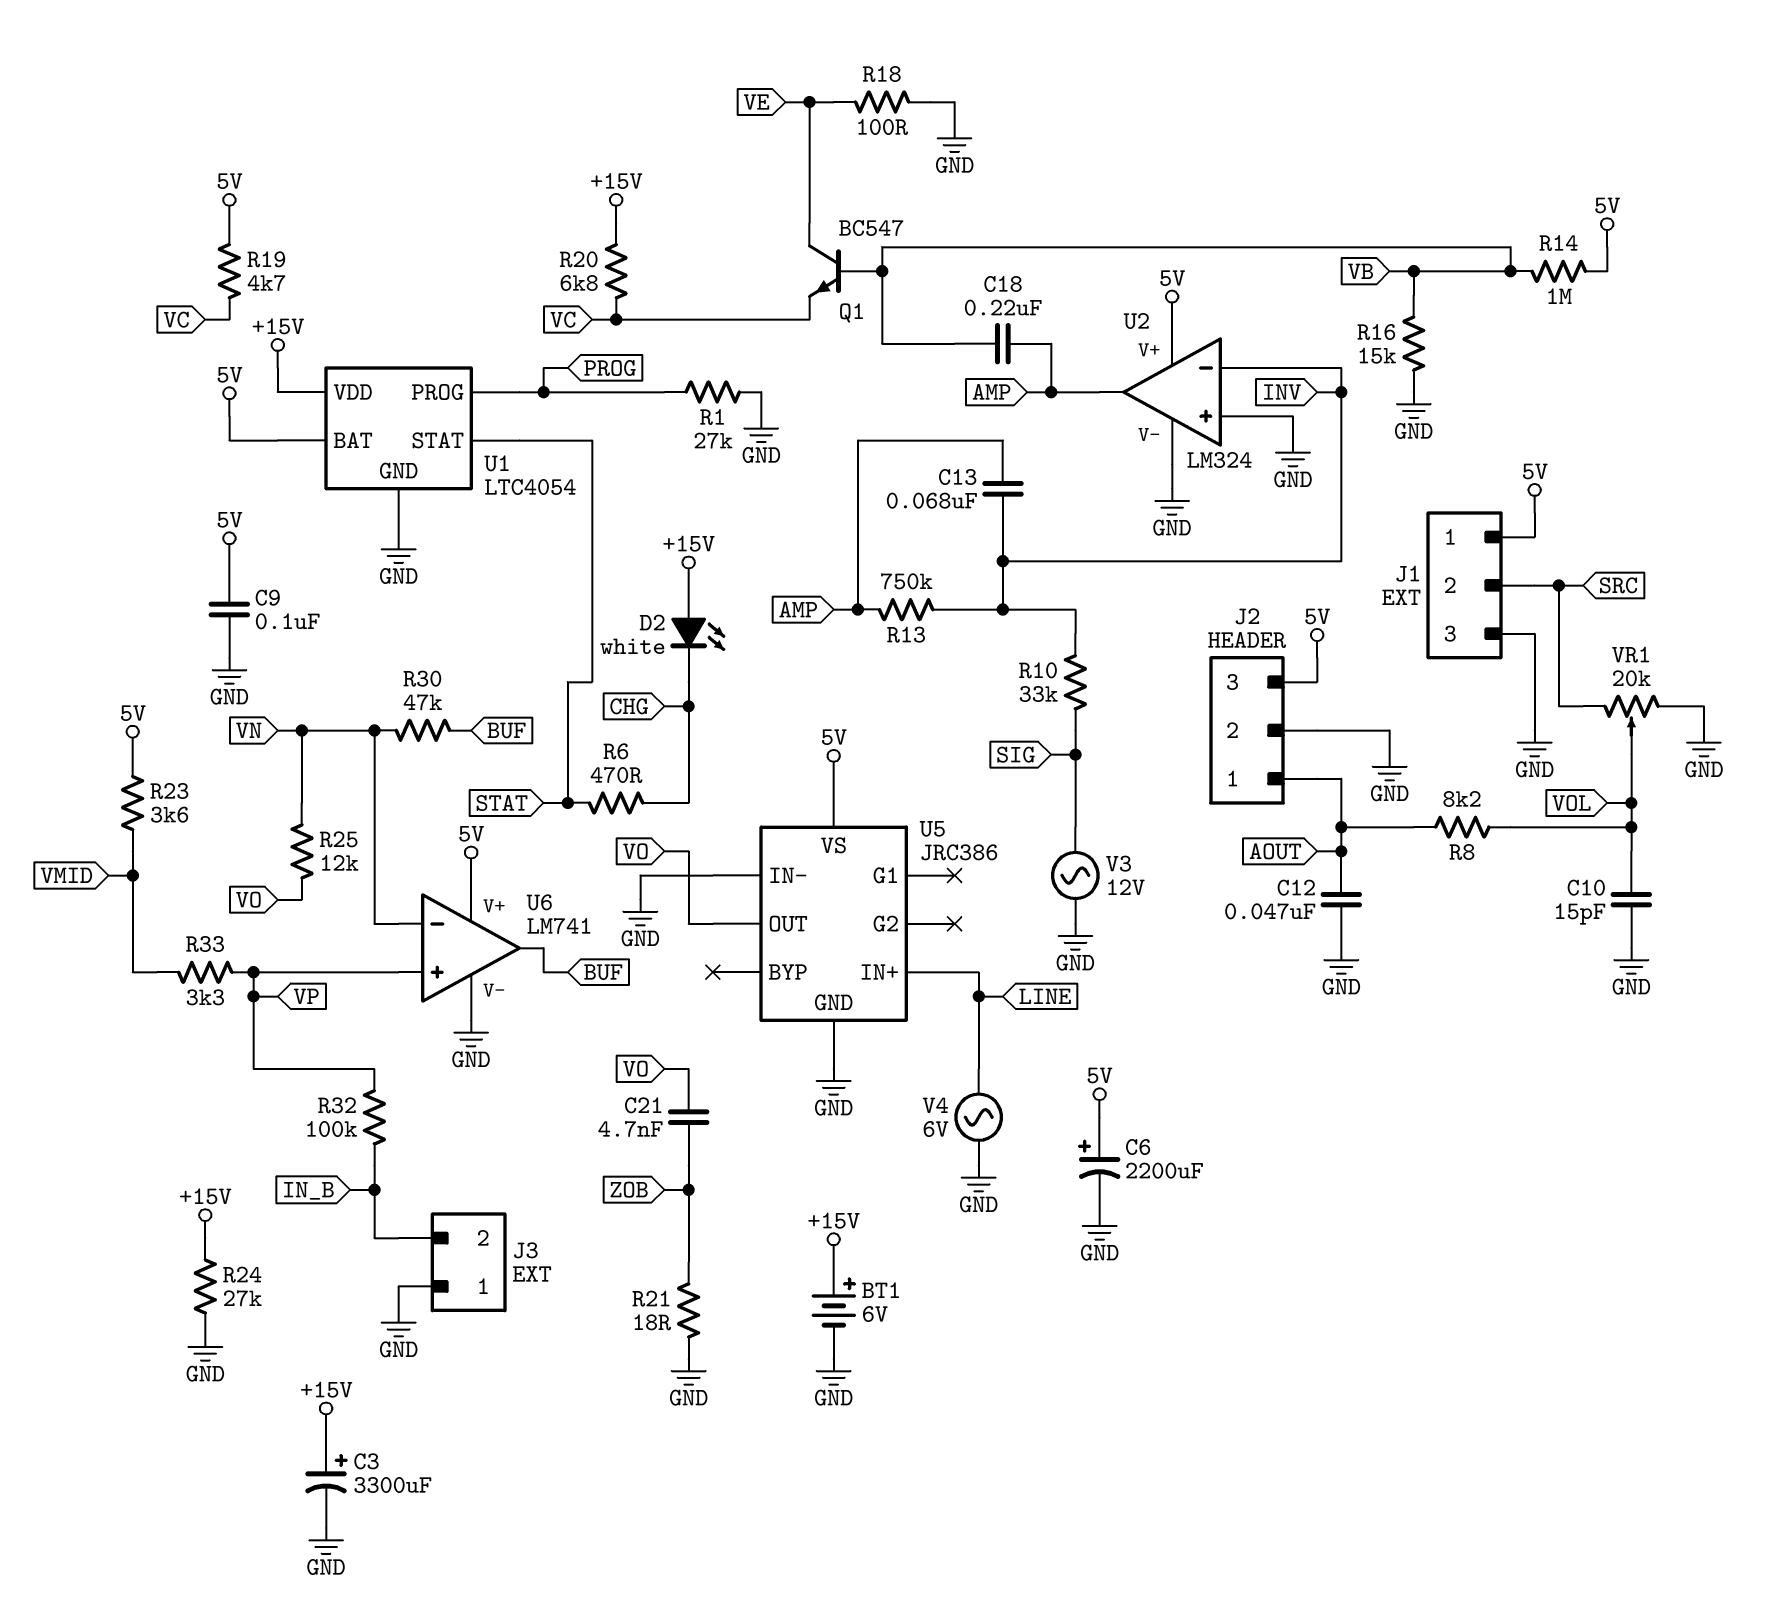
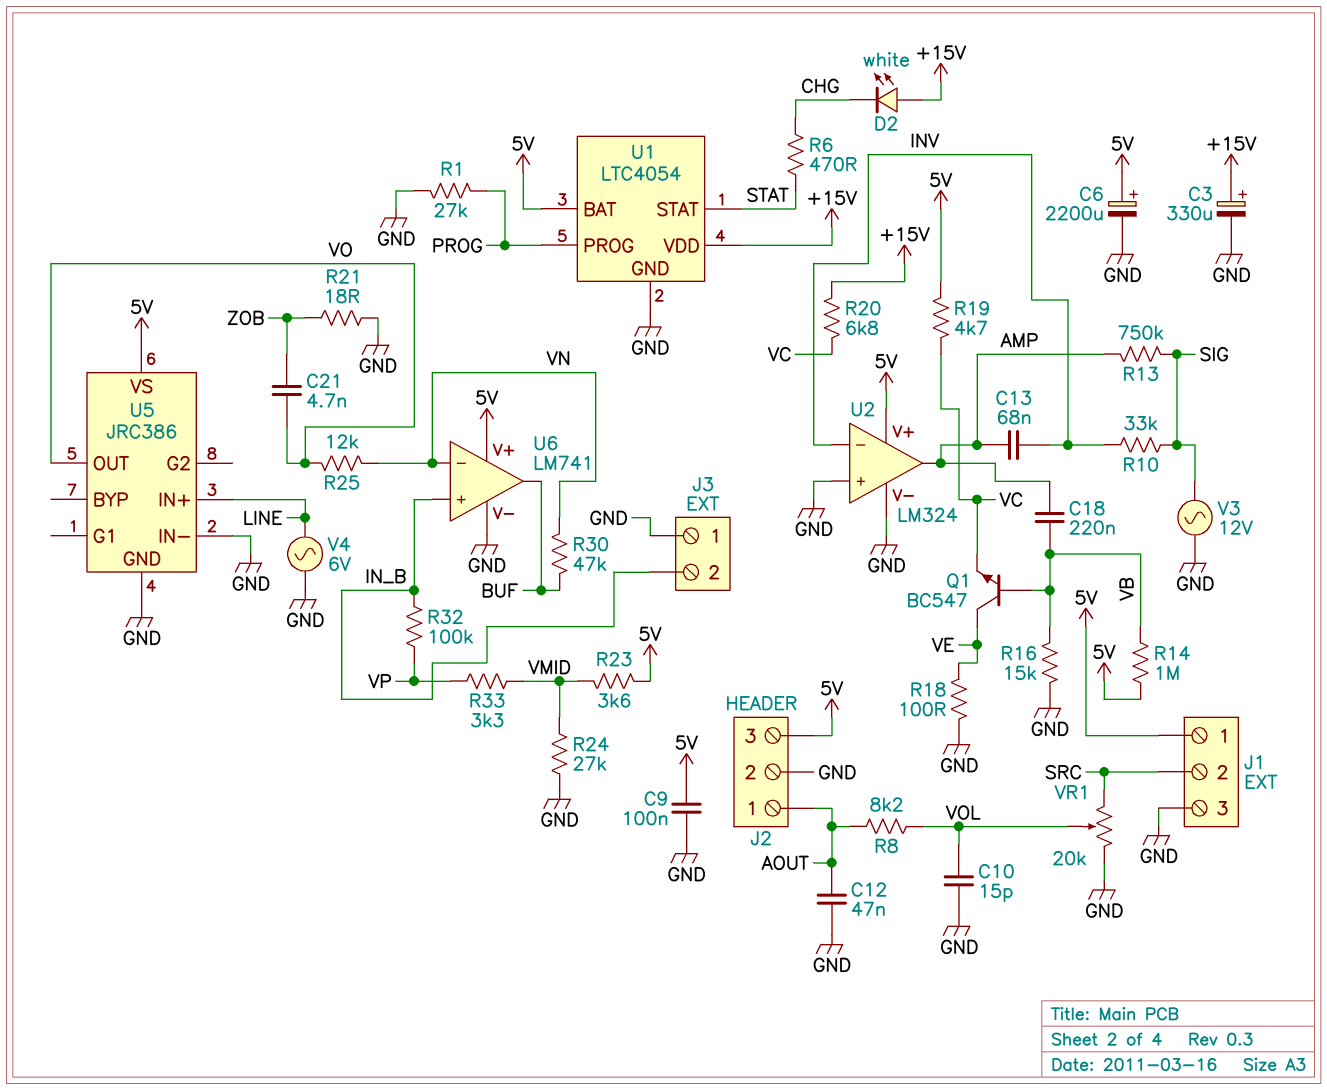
BT1: 6V (plus +15V, minus GND) -> none
C3: 3300uF (plus +15V, minus GND) -> 330uF (plus +15V, minus GND)
R13: 750k (AMP, INV) -> 750k (AMP, SIG)
R24: 27k (+15V, GND) -> 27k (GND, VMID)
U6 pin in+: VP -> IN_B

